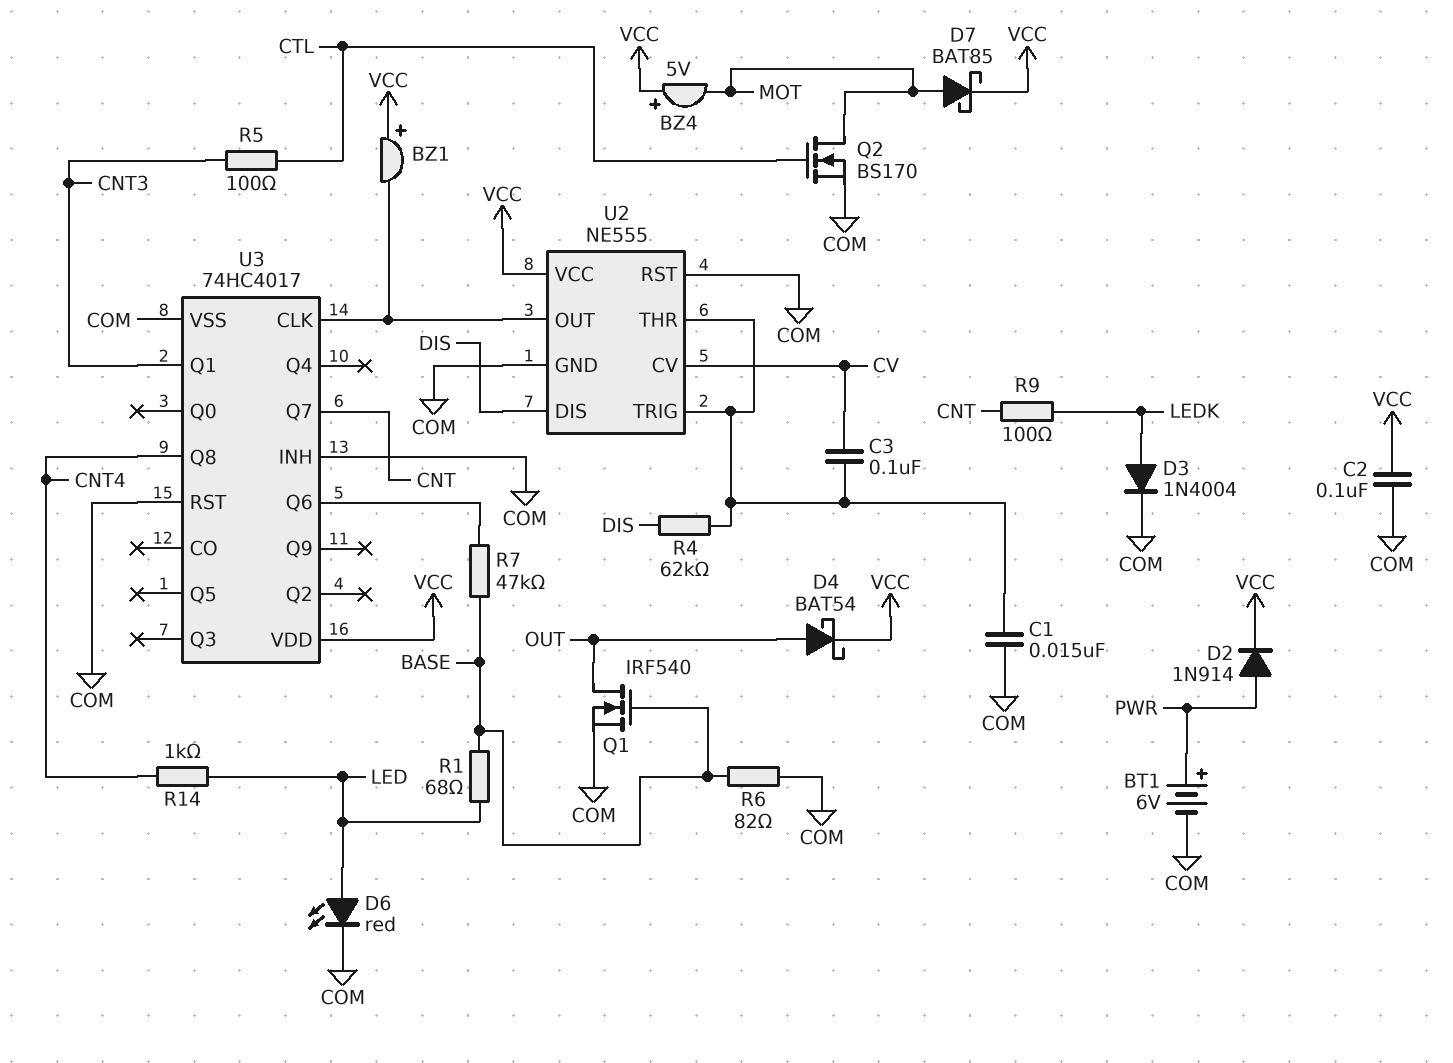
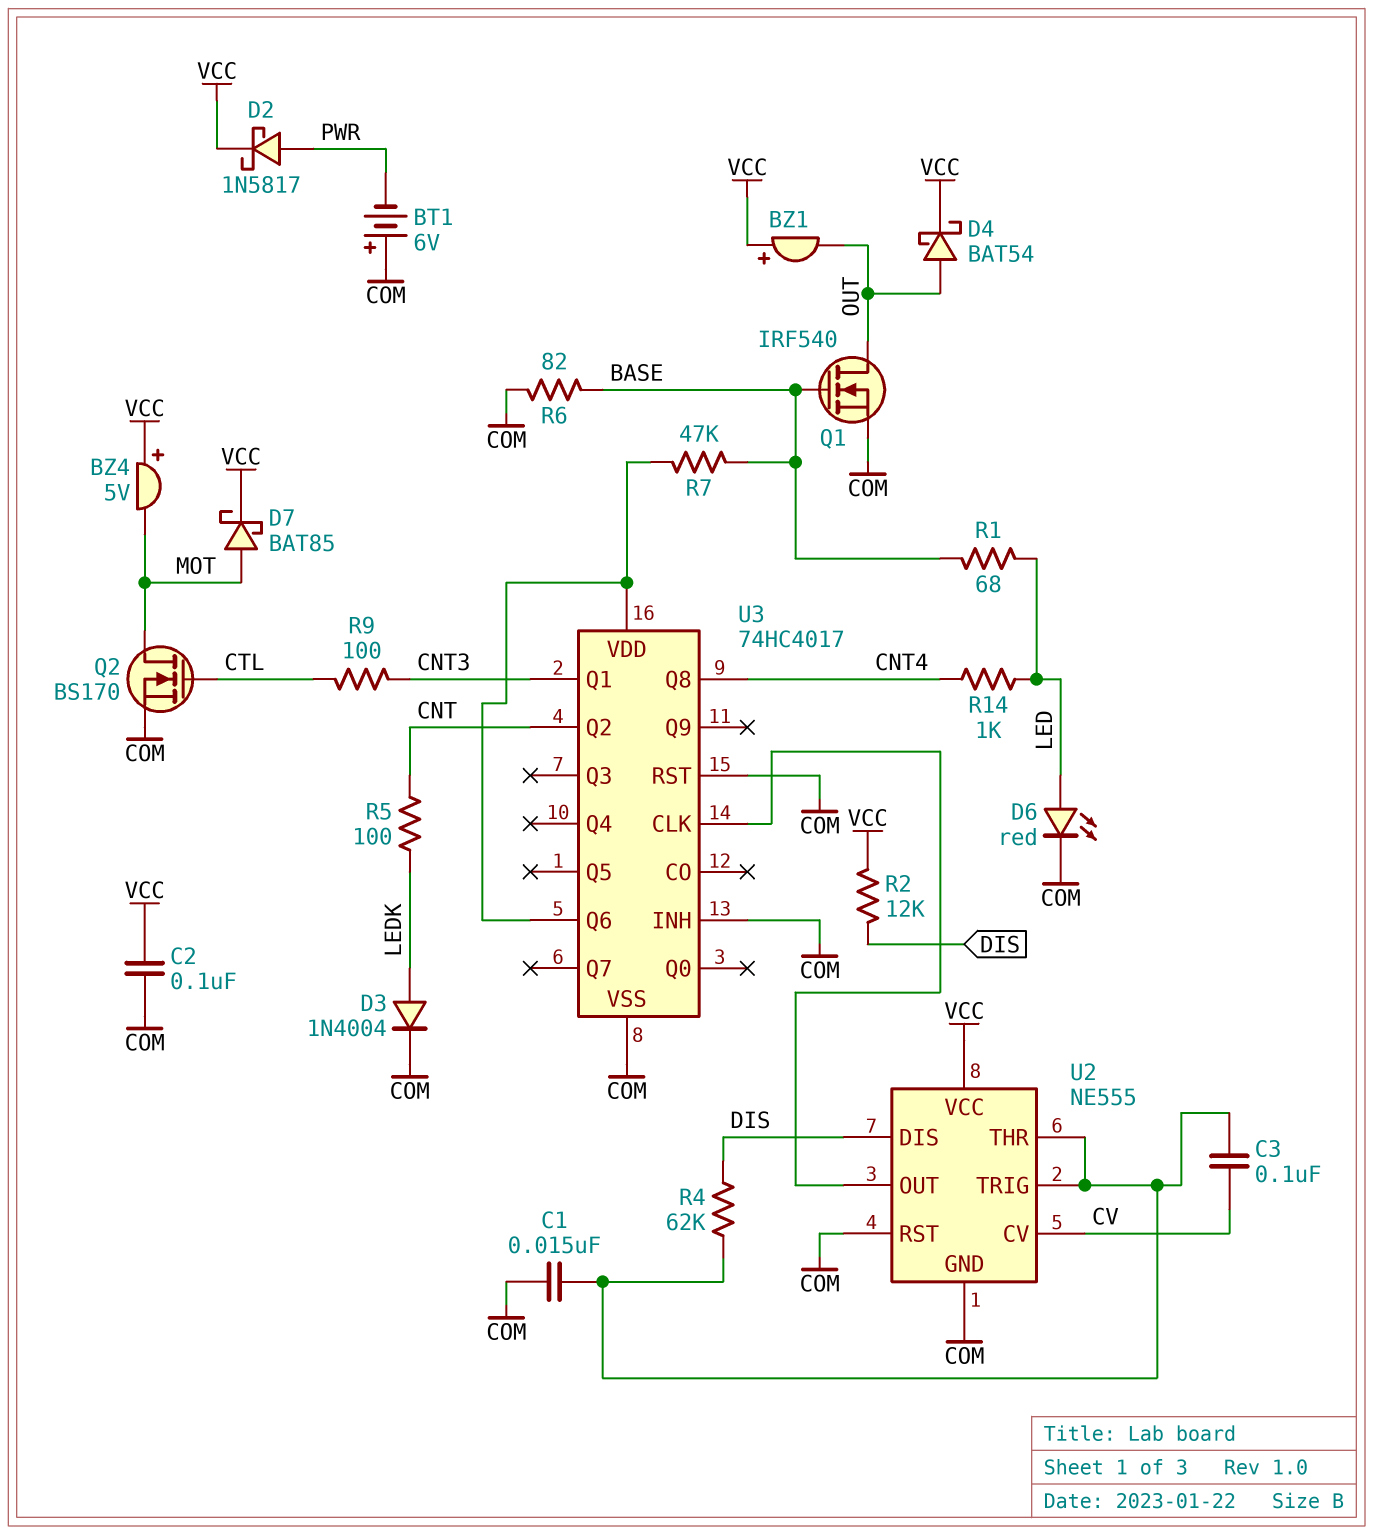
BT1: 6V (plus PWR, minus COM) -> 6V (plus COM, minus PWR)
BZ1: buzzer (plus VCC, minus U2/OUT) -> buzzer (plus VCC, minus OUT)
D2: diode 1N914 (A PWR, K VCC) -> schottky 1N5817 (A PWR, K VCC)
R2: none -> 12k (DIS, VCC)
R5: 100 (CNT3, CTL) -> 100 (CNT, LEDK)
R9: 100 (CNT, LEDK) -> 100 (CNT3, CTL)
U3 pin Q2: none -> CNT
U3 pin Q7: CNT -> none
U3 pin VDD: VCC -> U3/Q6

